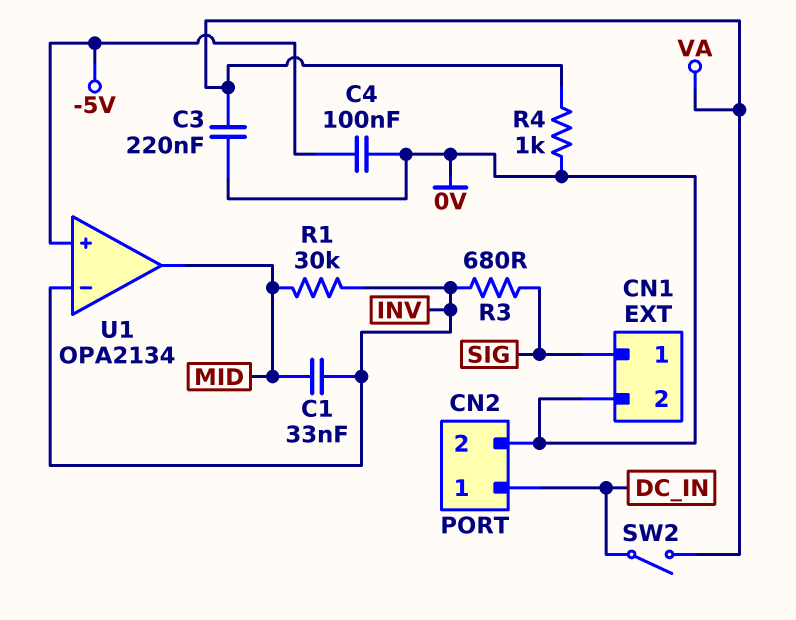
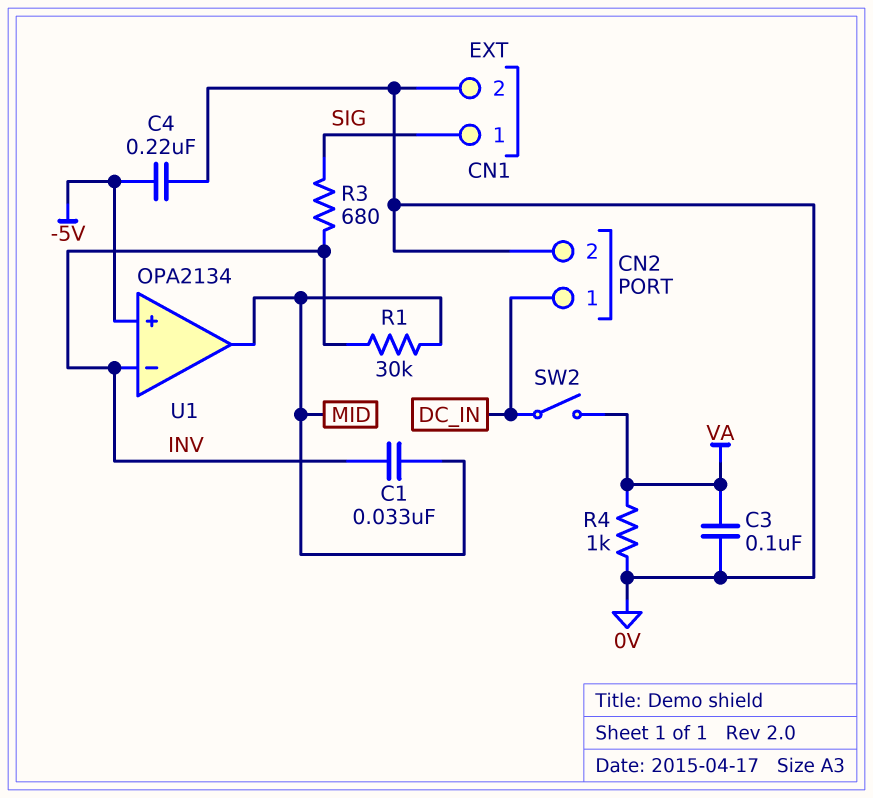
C3: 220nF (0V, VA) -> 100nF (0V, VA)
C4: 100nF (-5V, 0V) -> 220nF (-5V, 0V)

